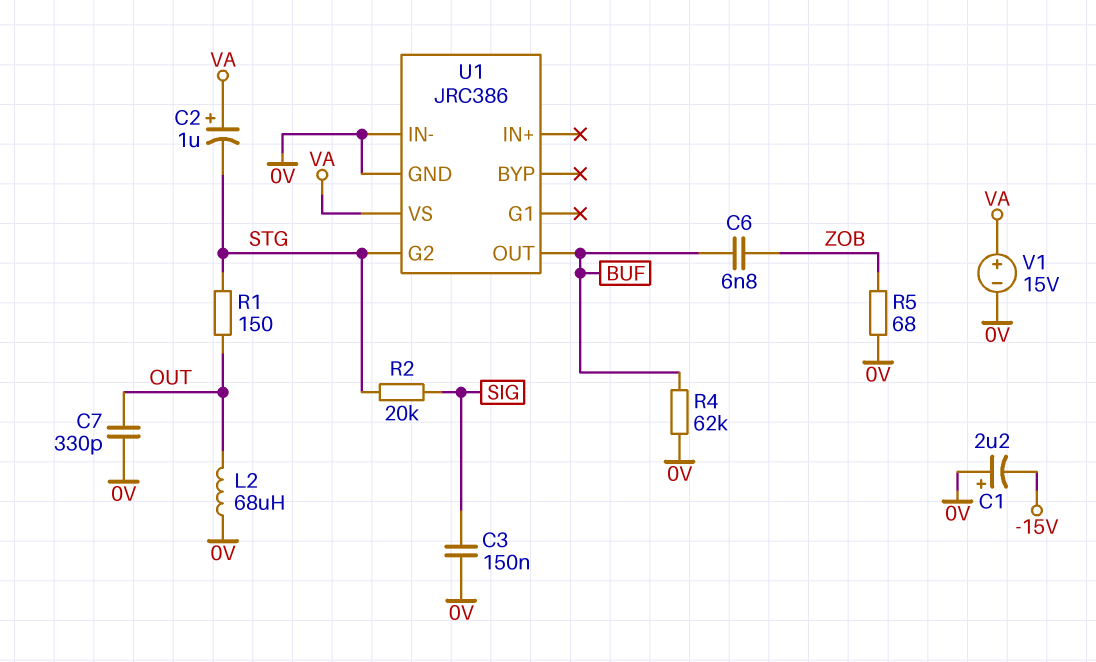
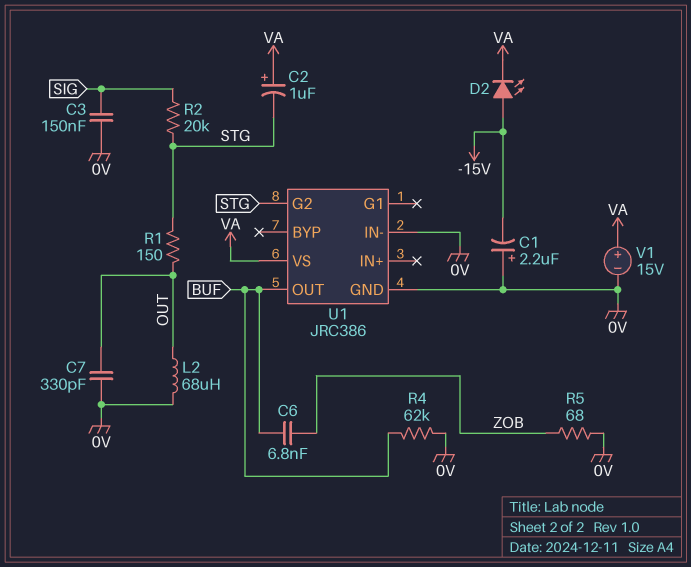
D2: none -> LED (A -15V, K VA)

